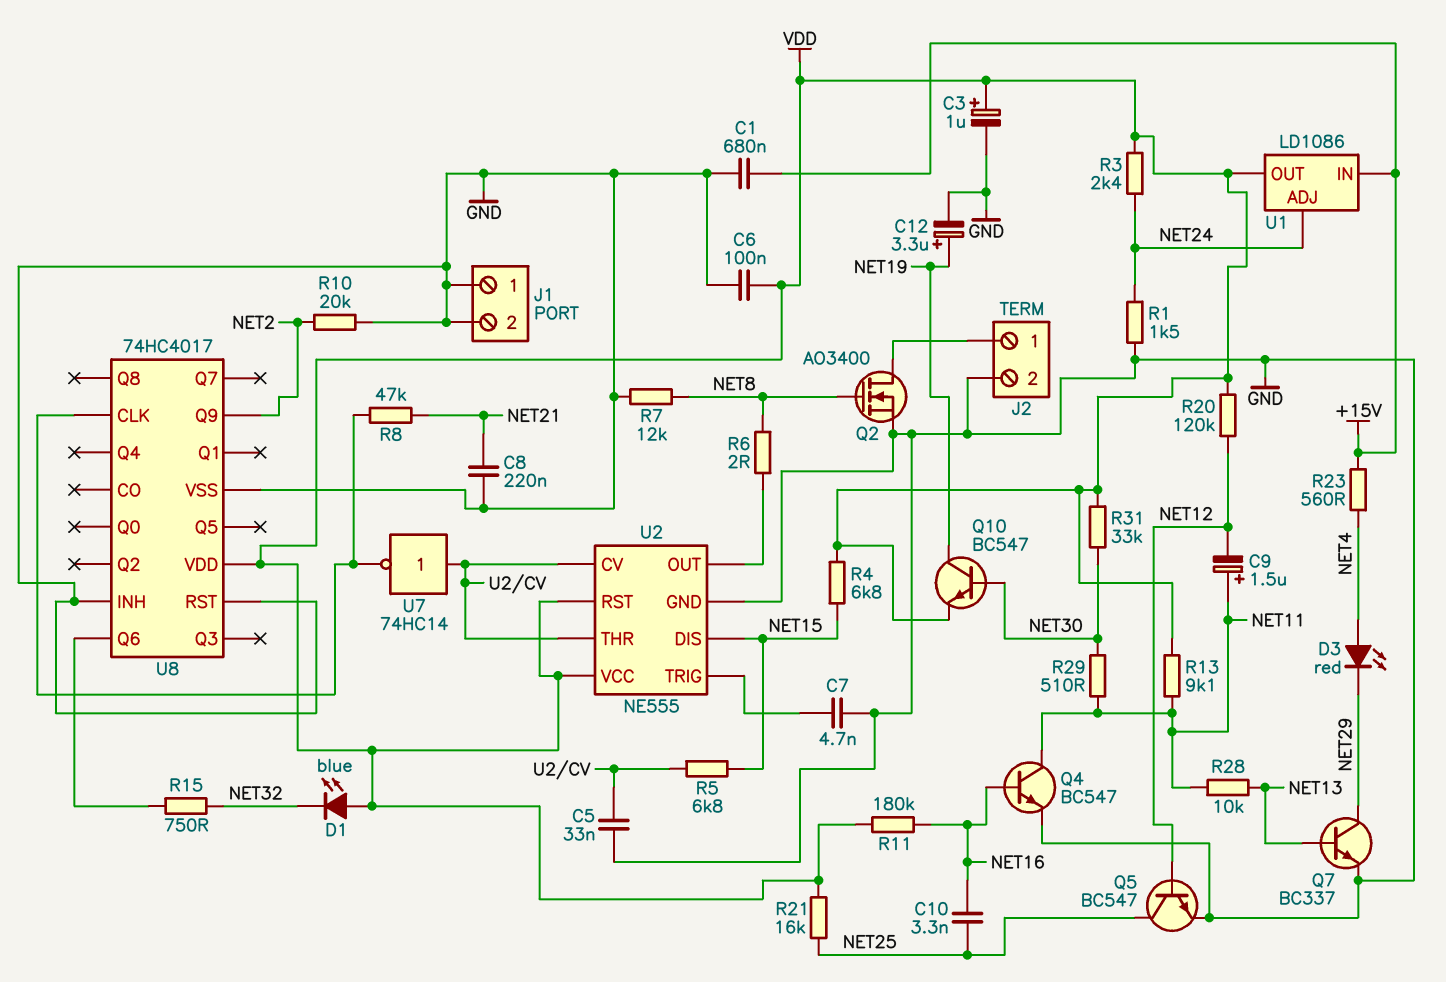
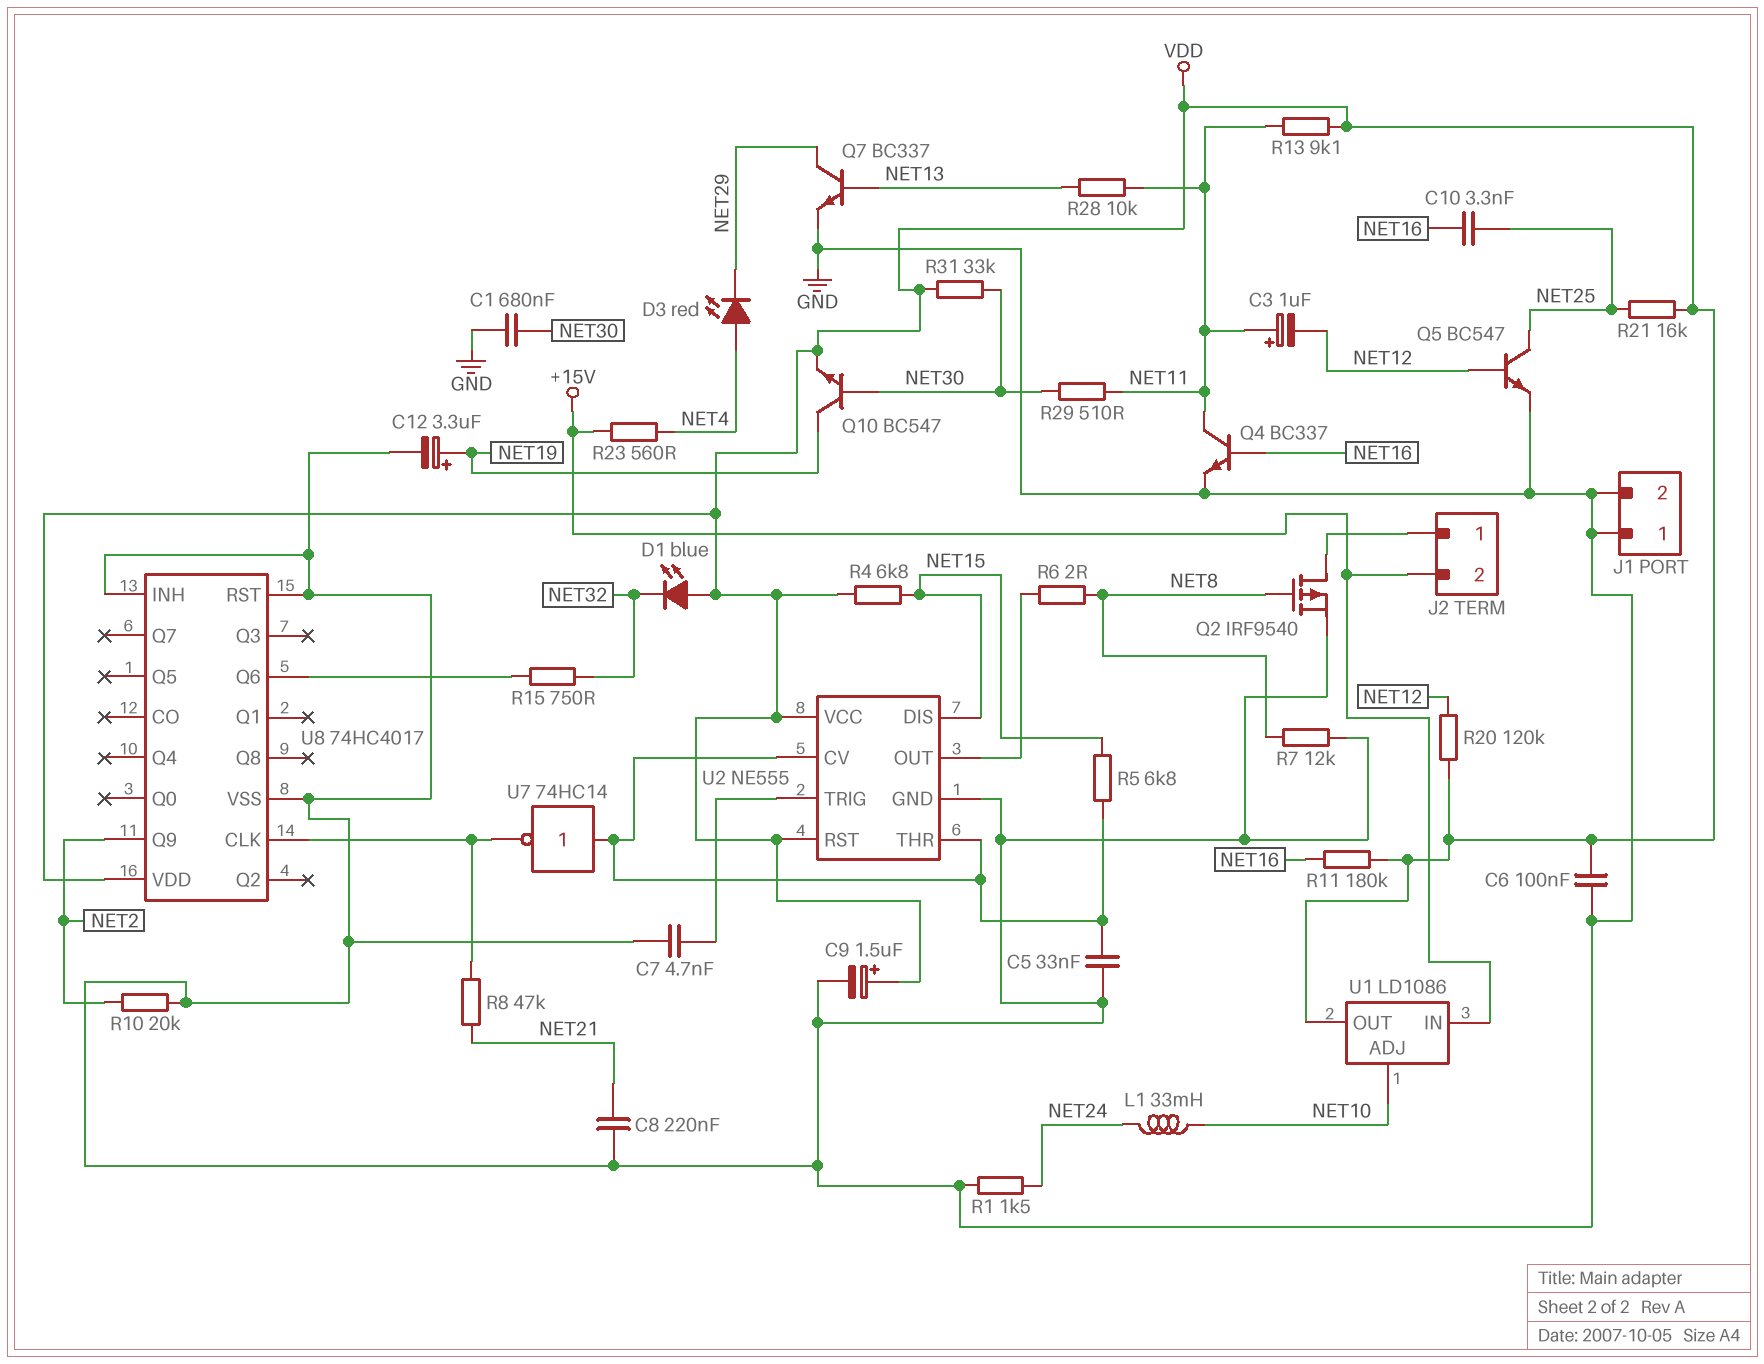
C1: 680nF (+15V, GND) -> 680nF (GND, NET30)
C3: 1uF (plus VDD, minus GND) -> 1uF (plus NET11, minus NET12)
C9: 1.5uF (plus NET11, minus NET12) -> 1.5uF (plus VDD, minus GND)
J2 pin 2: GND -> +15V
L1: none -> 33mH (NET10, NET24)
Q2: NMOS AO3400 (G NET8, D J2/1, S GND) -> PMOS IRF9540 (G NET8, D J2/1, S GND)
Q4: NPN BC547 (B NET16, C NET11, E GND) -> NPN BC337 (B NET16, C NET11, E GND)
R3: 2.4k (NET24, VDD) -> none
U1 pin ADJ: NET24 -> NET10

